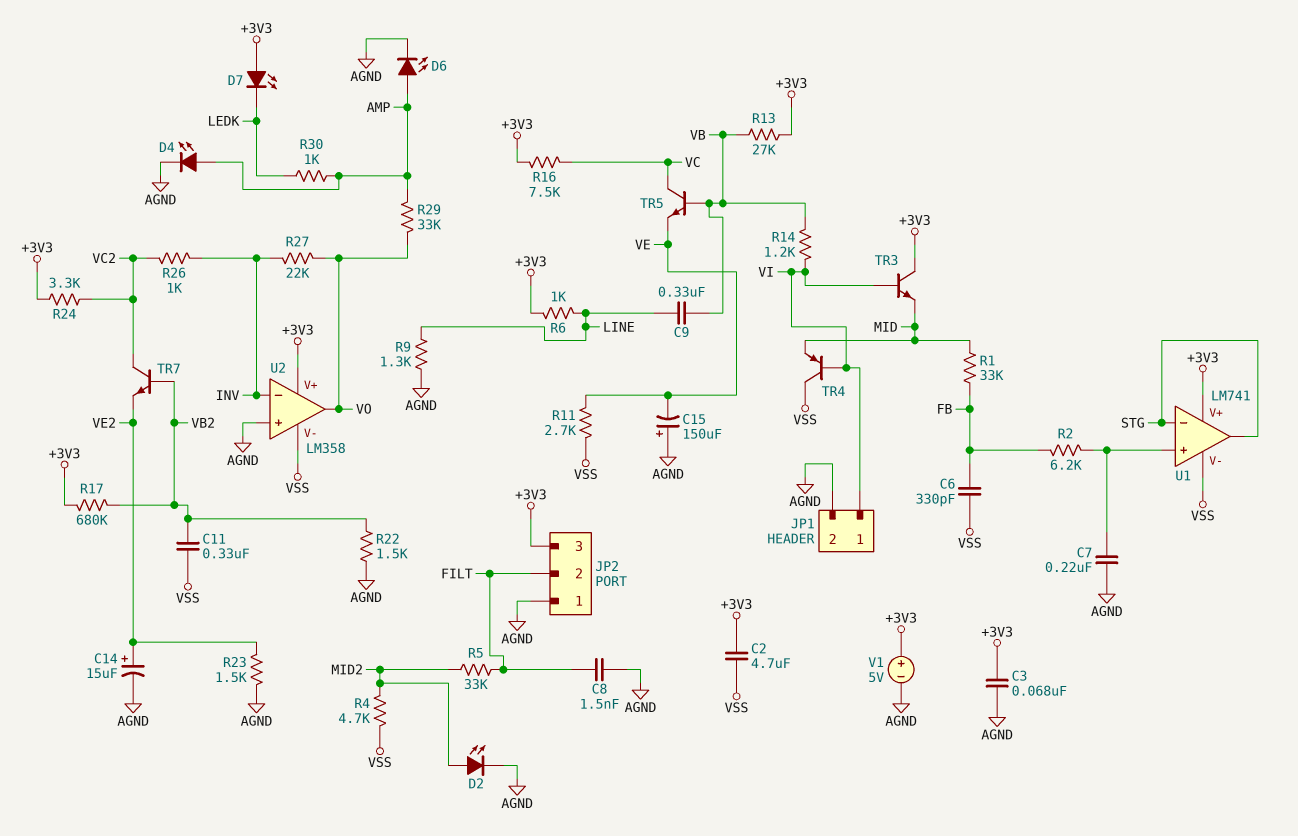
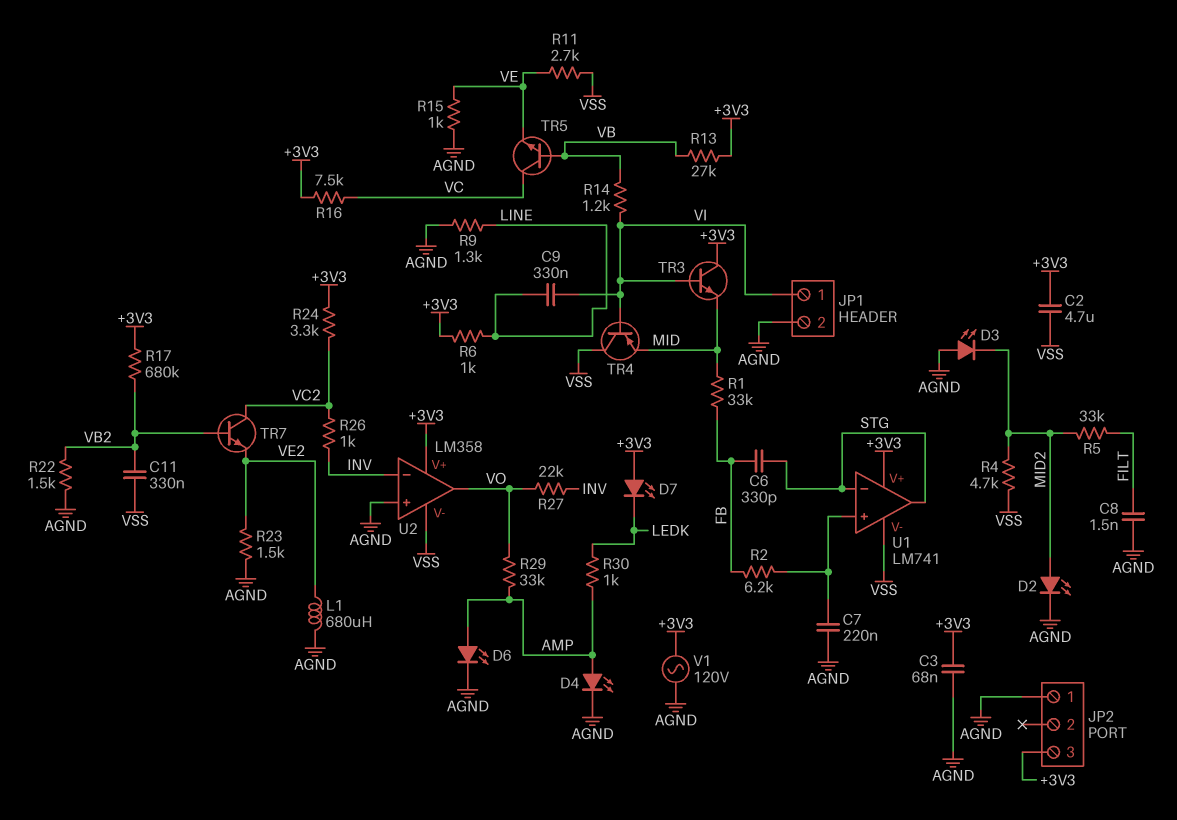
C6: 330pF (FB, VSS) -> 330pF (FB, STG)
C9: 330nF (LINE, VB) -> 330nF (LINE, VI)
C14: 15uF (plus VE2, minus AGND) -> none
C15: 150uF (plus AGND, minus VE) -> none
D3: none -> LED (A AGND, K MID2)
JP2 pin 2: FILT -> none
L1: none -> 680uH (AGND, VE2)
R15: none -> 1k (AGND, VE)
V1: 5V (plus +3V3, minus AGND) -> AC 120V (+3V3, AGND)

